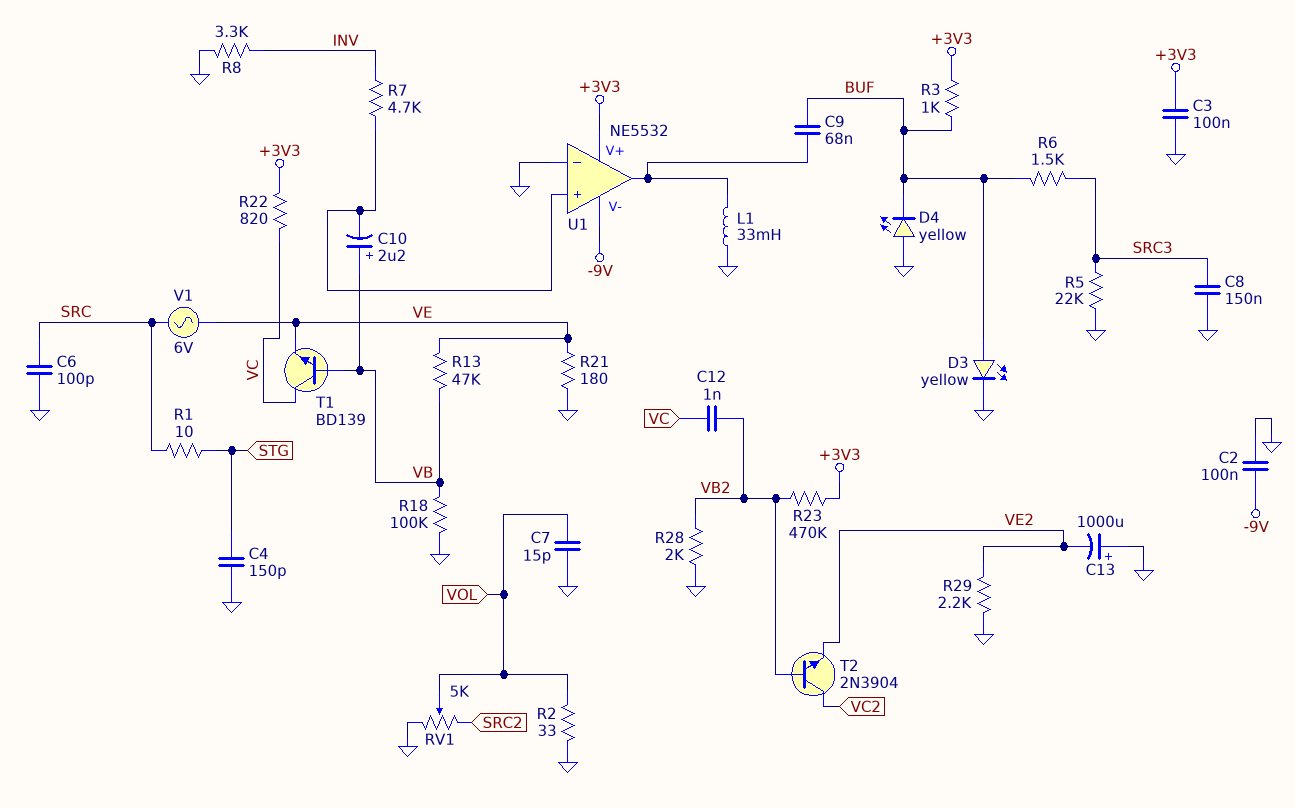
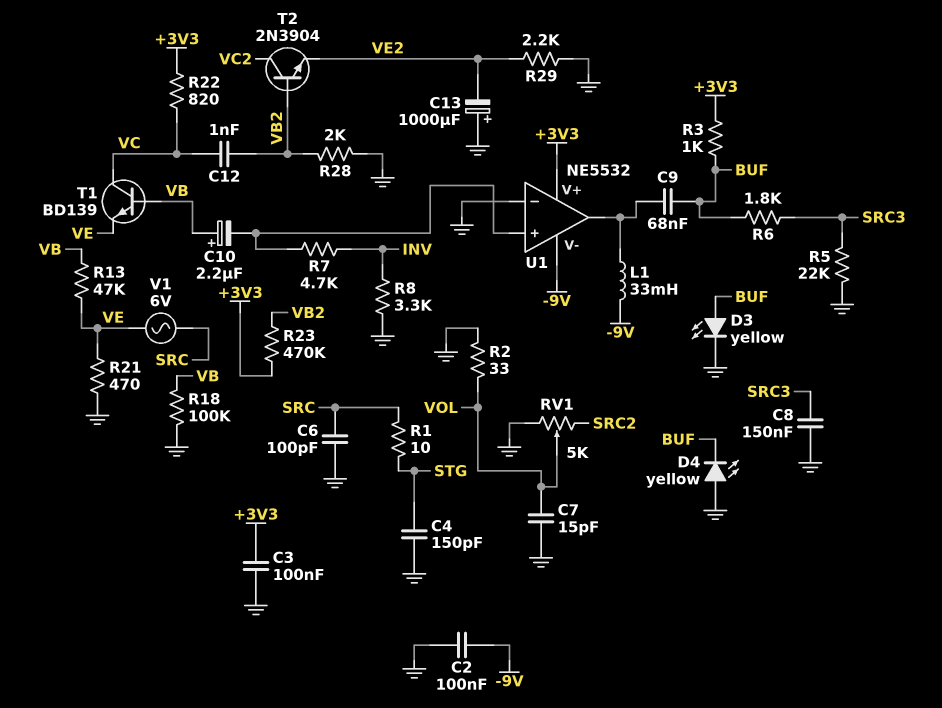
L1: 33mH (GND, U1/out) -> 33mH (-9V, U1/out)
R6: 1.5k (BUF, SRC3) -> 1.8k (BUF, SRC3)
R21: 180 (GND, VE) -> 470 (GND, VE)

